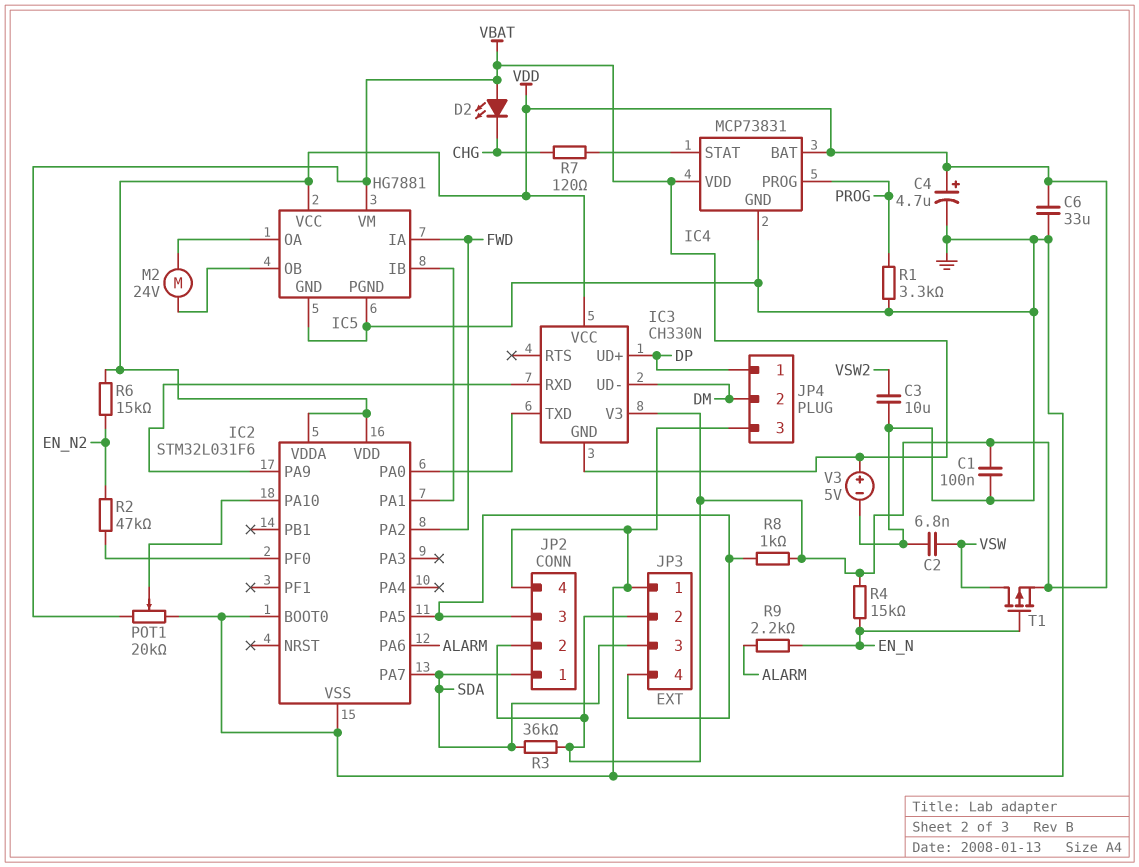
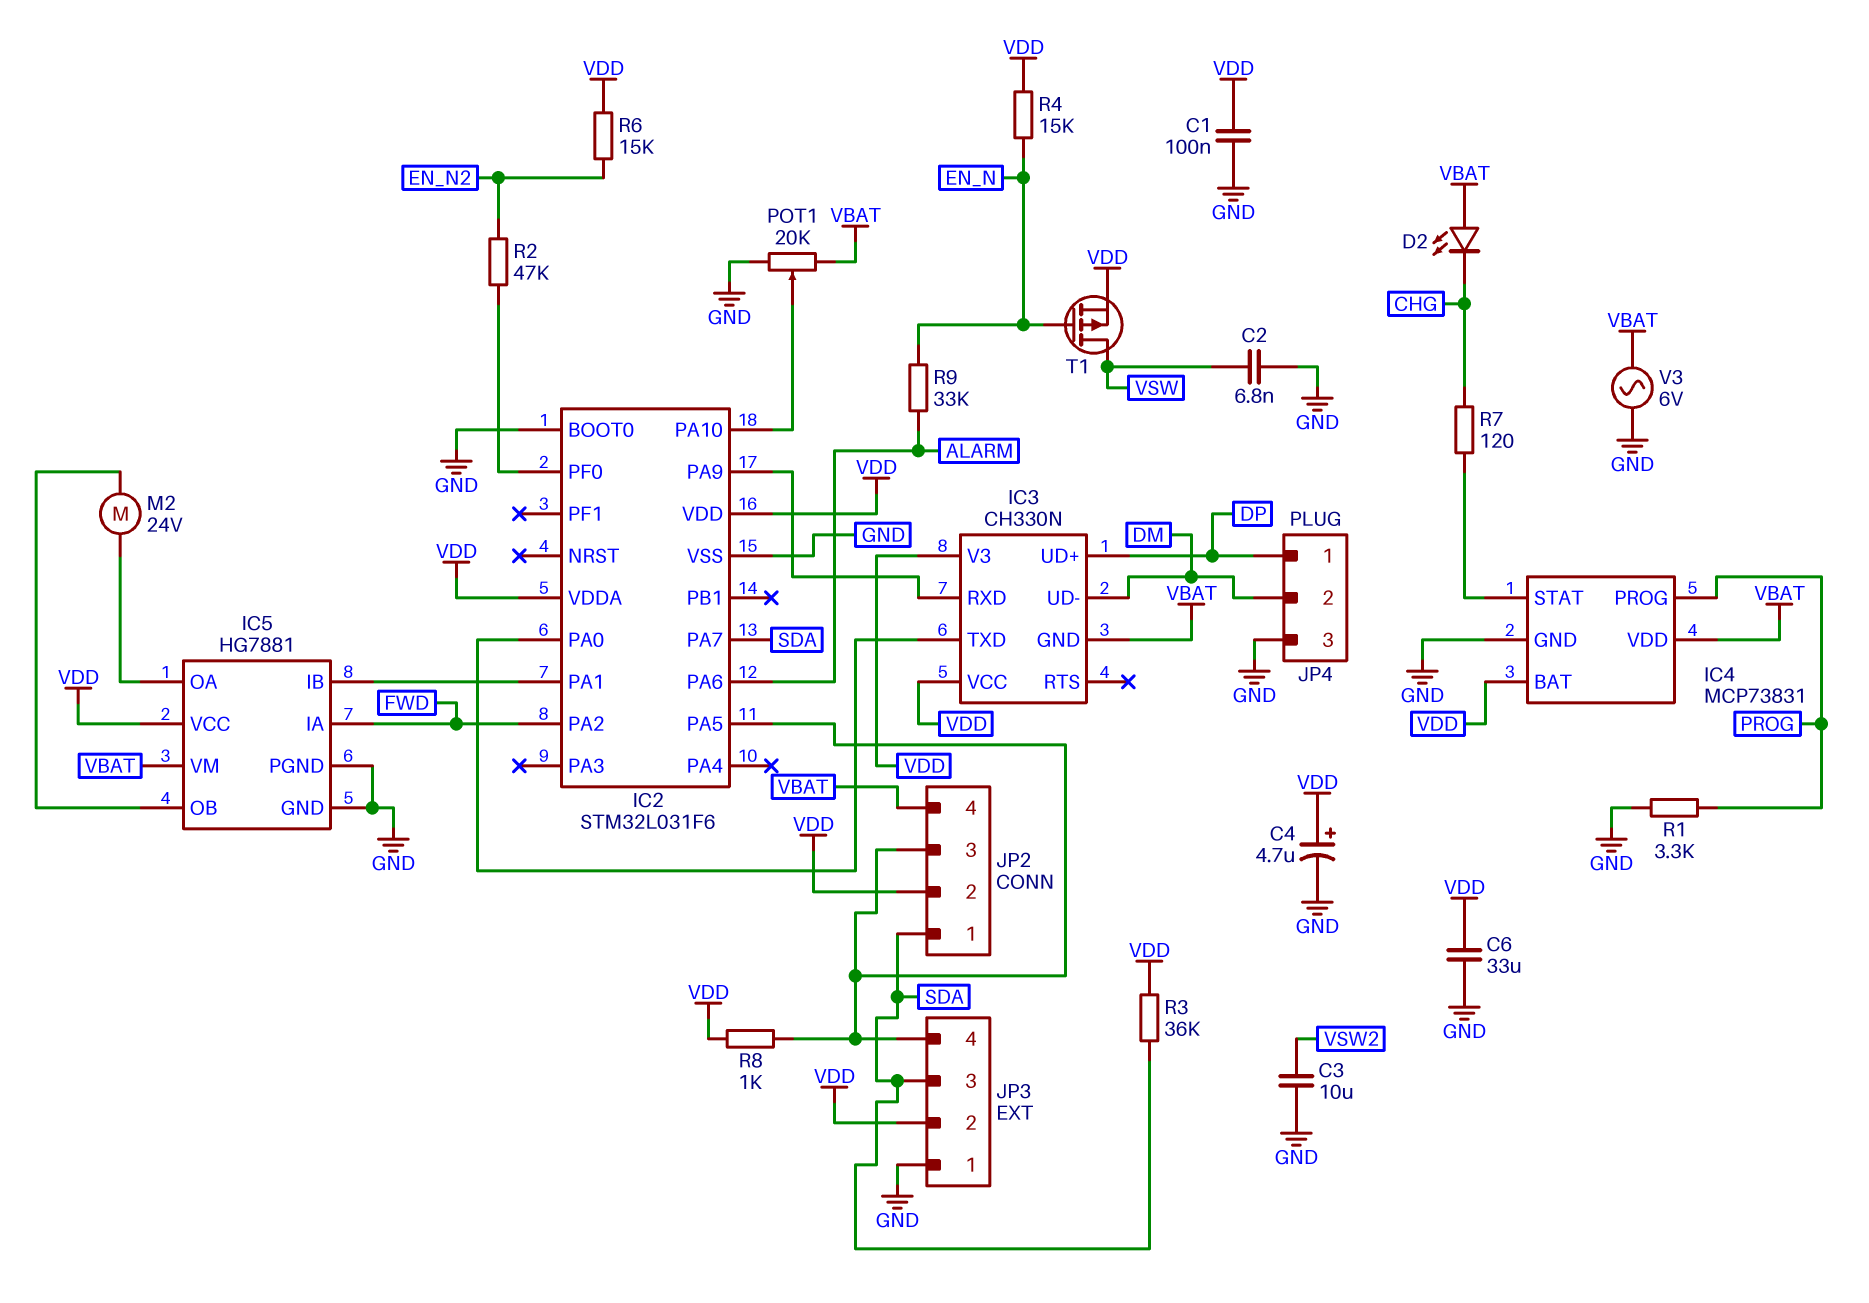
JP2 pin 4: GND -> VBAT
R9: 2.2k (ALARM, EN_N) -> 33k (ALARM, EN_N)
V3: 5V (plus VBAT, minus GND) -> AC 6V (GND, VBAT)

